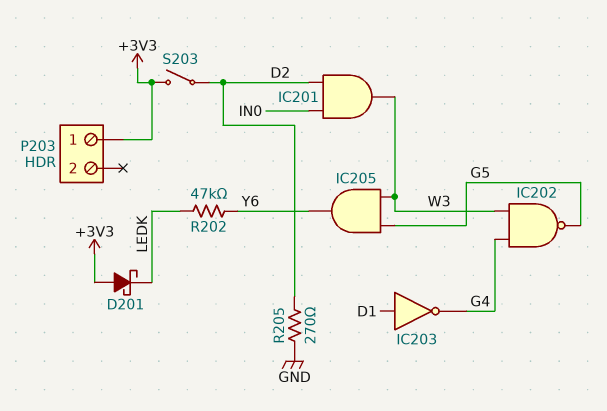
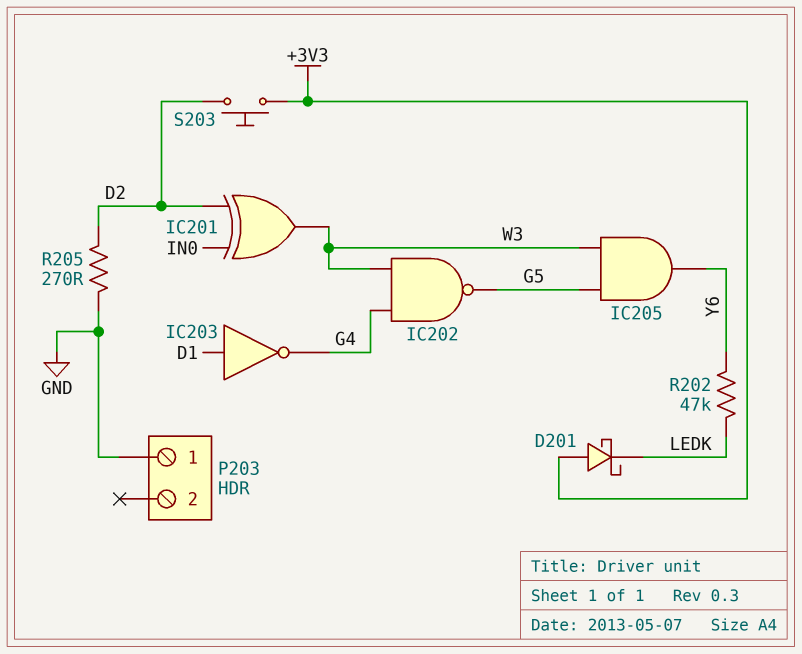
IC201: AND (in D2, in IN0, out W3) -> XOR (in D2, in IN0, out W3)
P203 pin 1: +3V3 -> GND
S203: switch (+3V3, D2) -> button (+3V3, D2)

